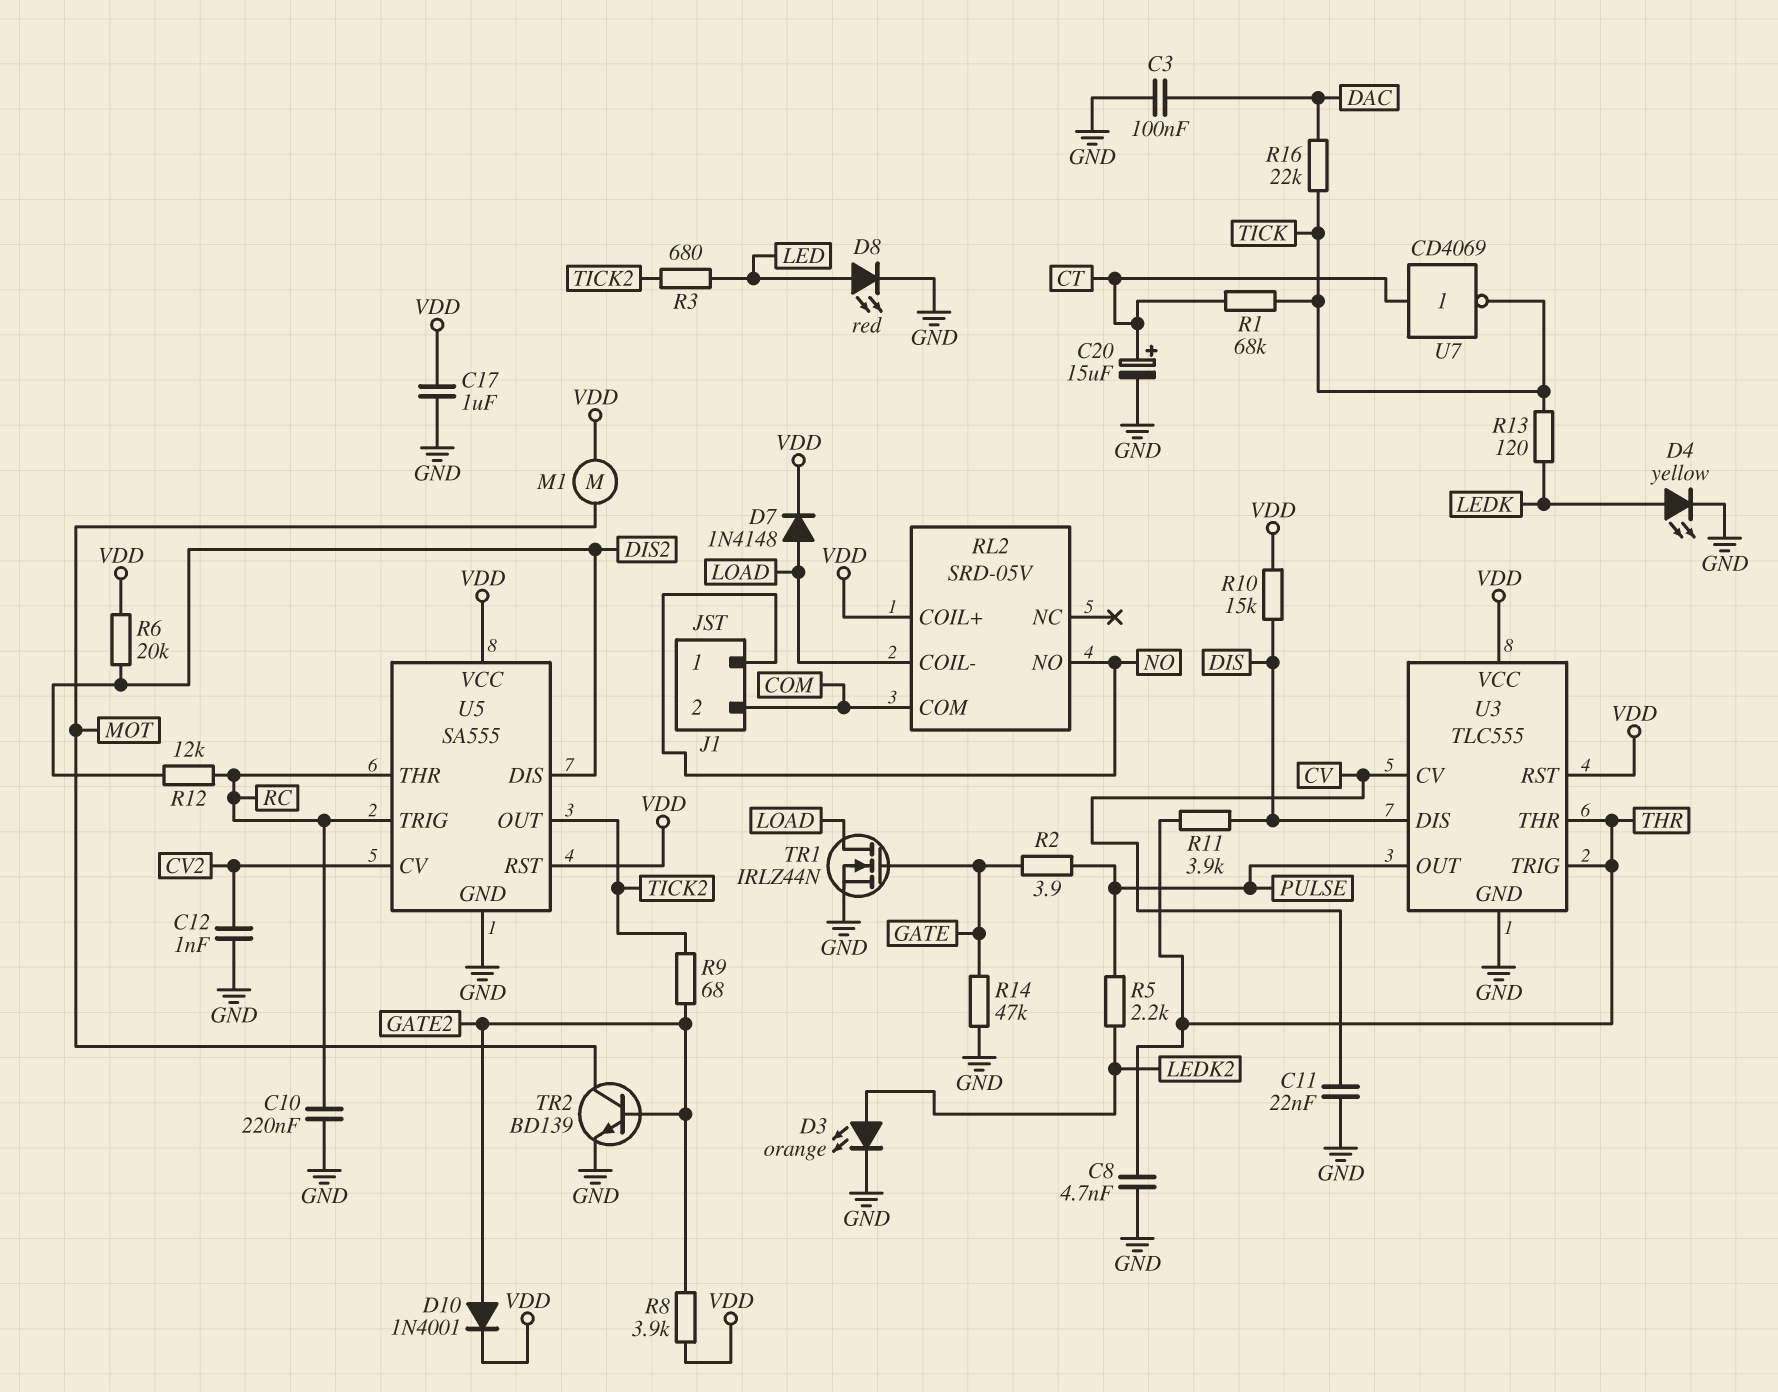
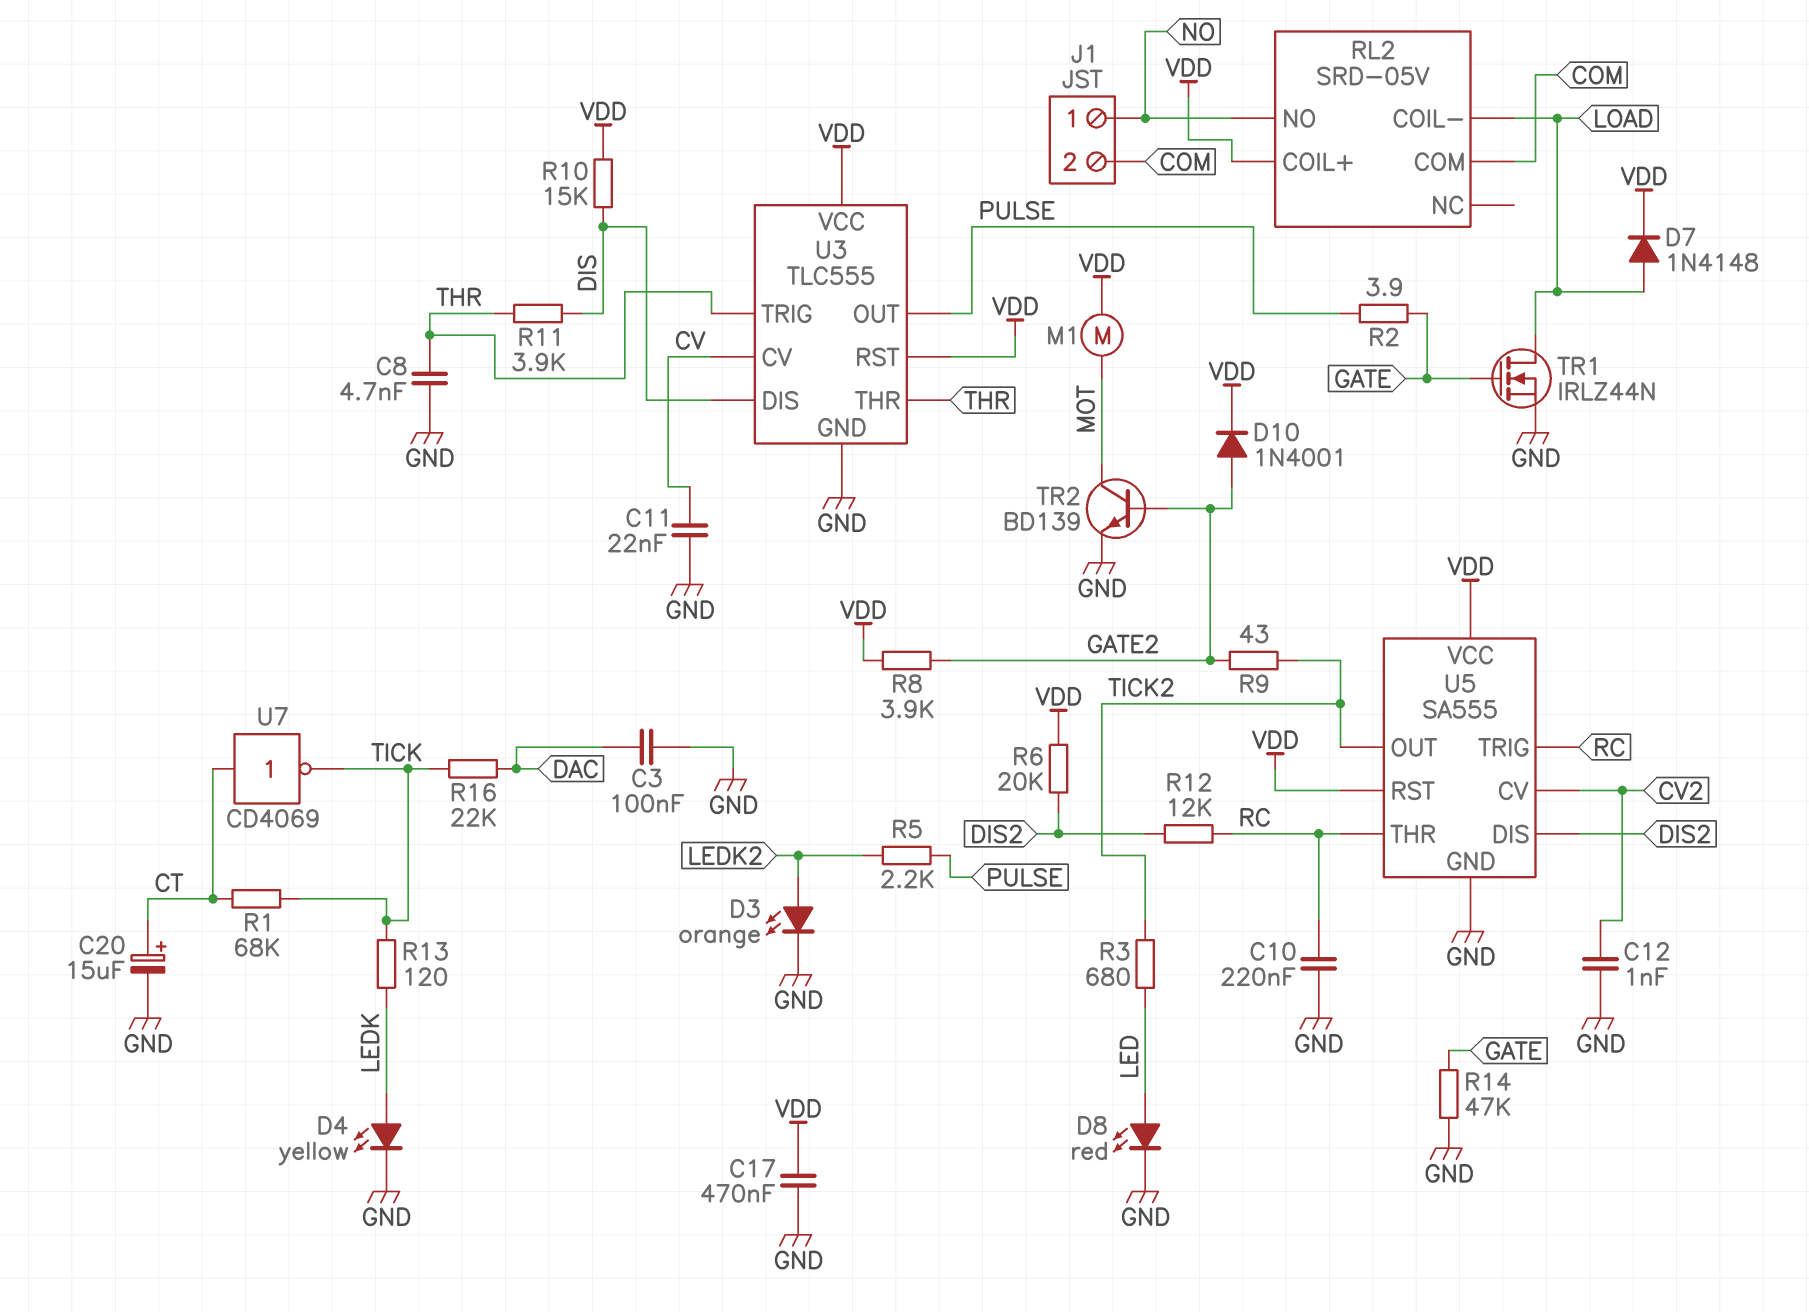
C17: 1uF (GND, VDD) -> 470nF (GND, VDD)
R9: 68 (GATE2, TICK2) -> 43 (GATE2, TICK2)

